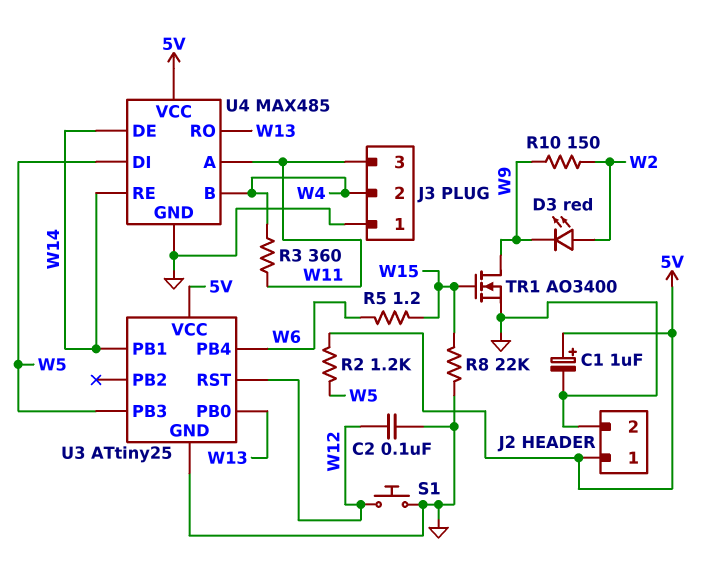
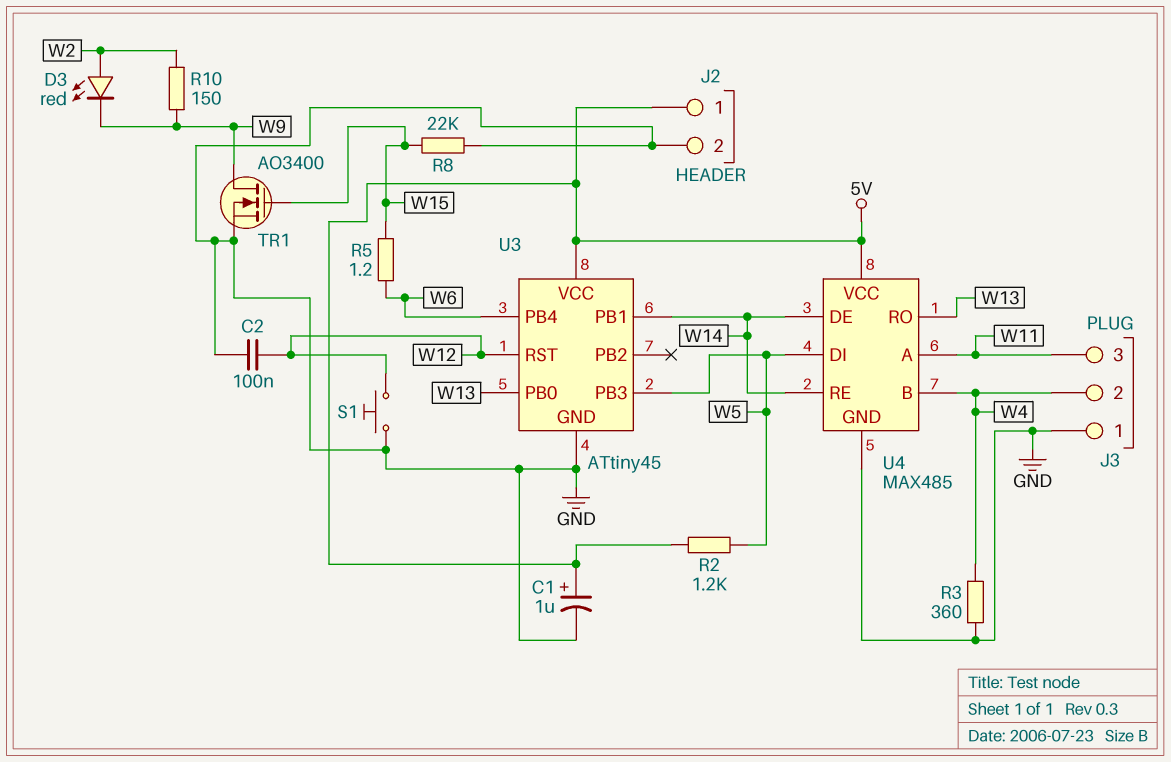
R3: 360 (W4, W11) -> 360 (GND, W4)
U3: ATtiny25 -> ATtiny45

